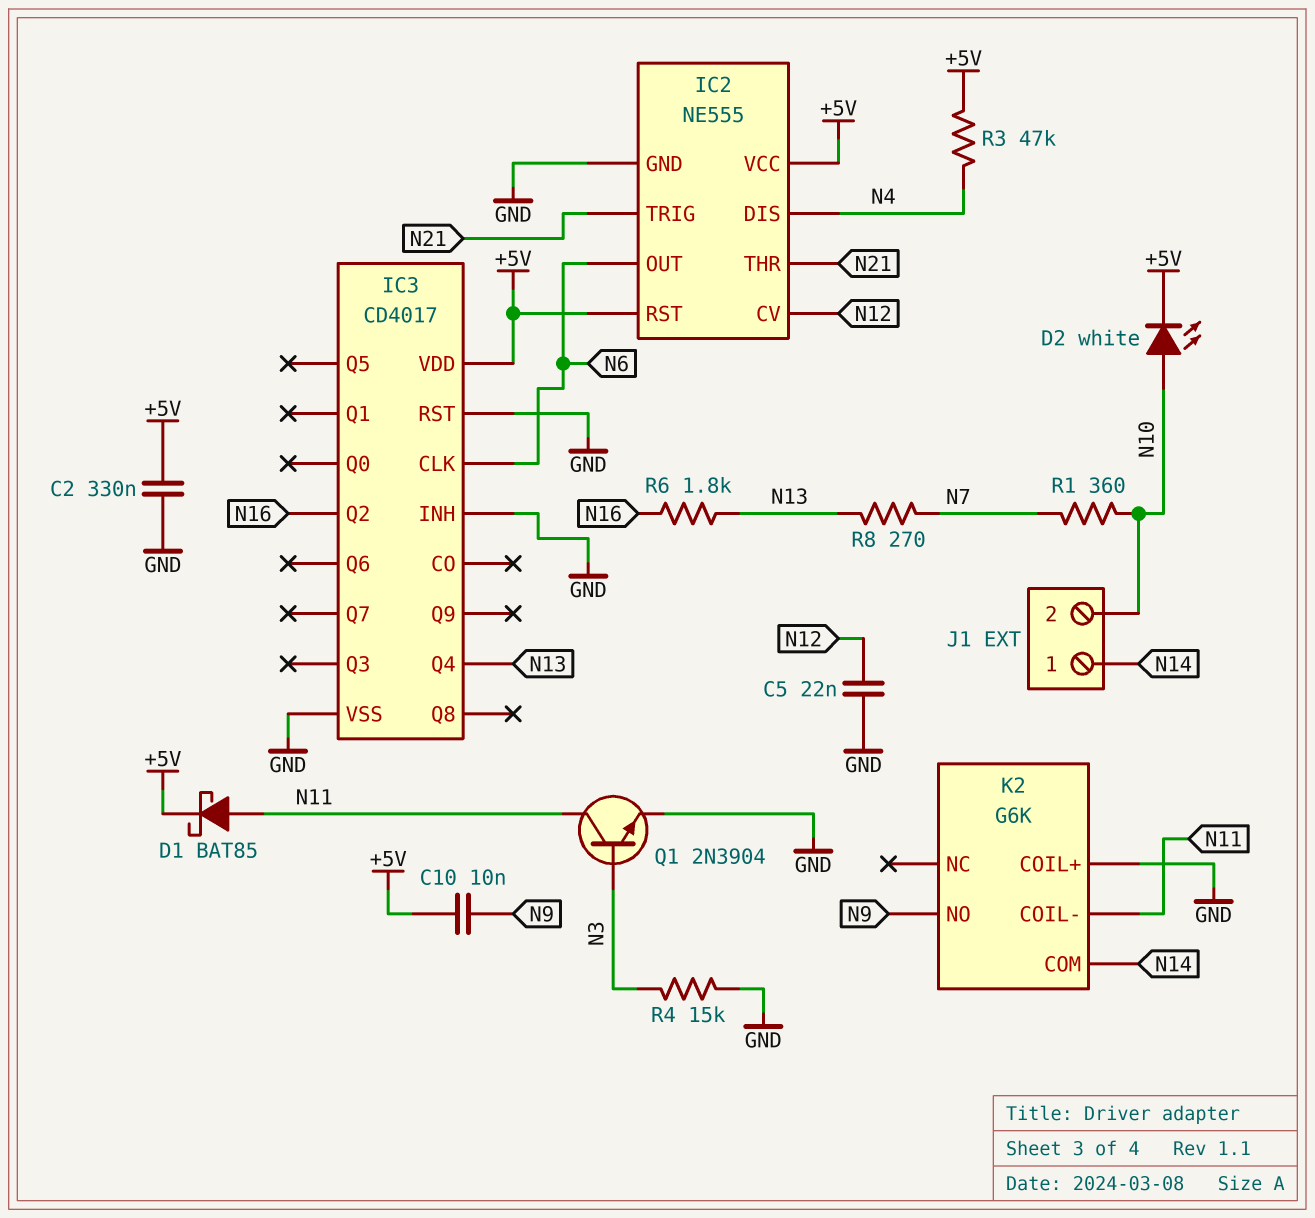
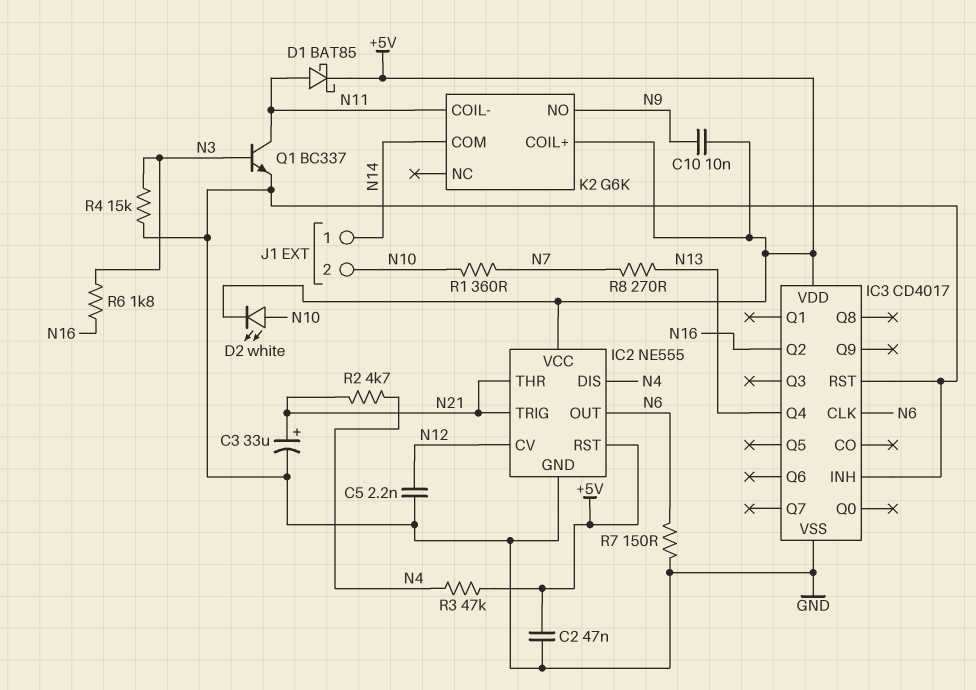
C2: 330nF (+5V, GND) -> 47nF (+5V, GND)
C3: none -> 33uF (plus N21, minus GND)
C5: 22nF (GND, N12) -> 2.2nF (GND, N12)
K2 pin COIL+: GND -> +5V
Q1: NPN 2N3904 (B N3, C N11, E GND) -> NPN BC337 (B N3, C N11, E GND)
R2: none -> 4.7k (N4, N21)
R6: 1.8k (N13, N16) -> 1.8k (N3, N16)
R7: none -> 150 (GND, N6)

